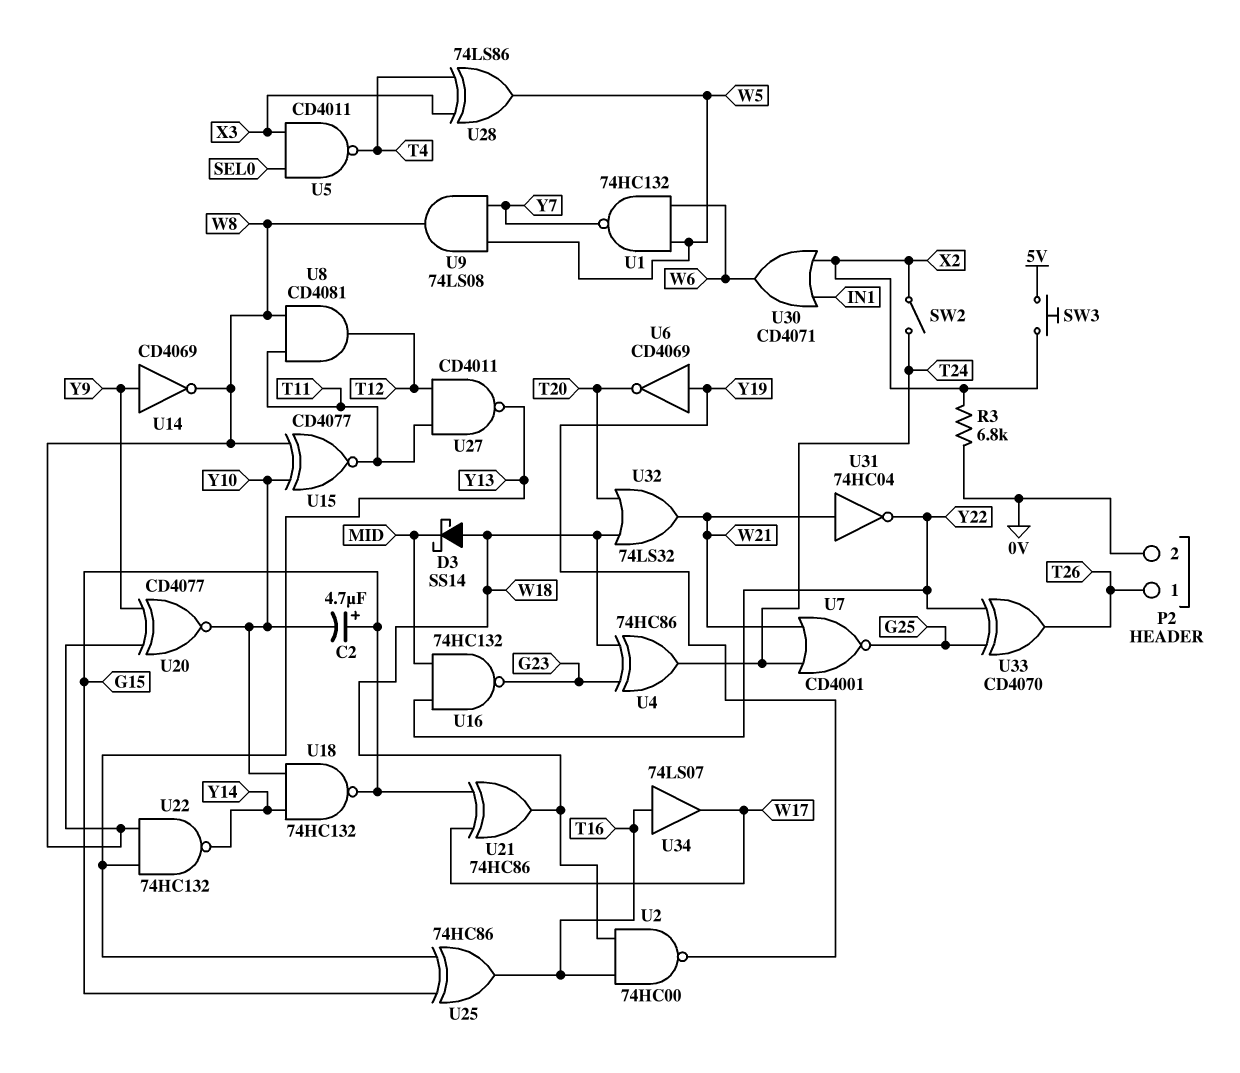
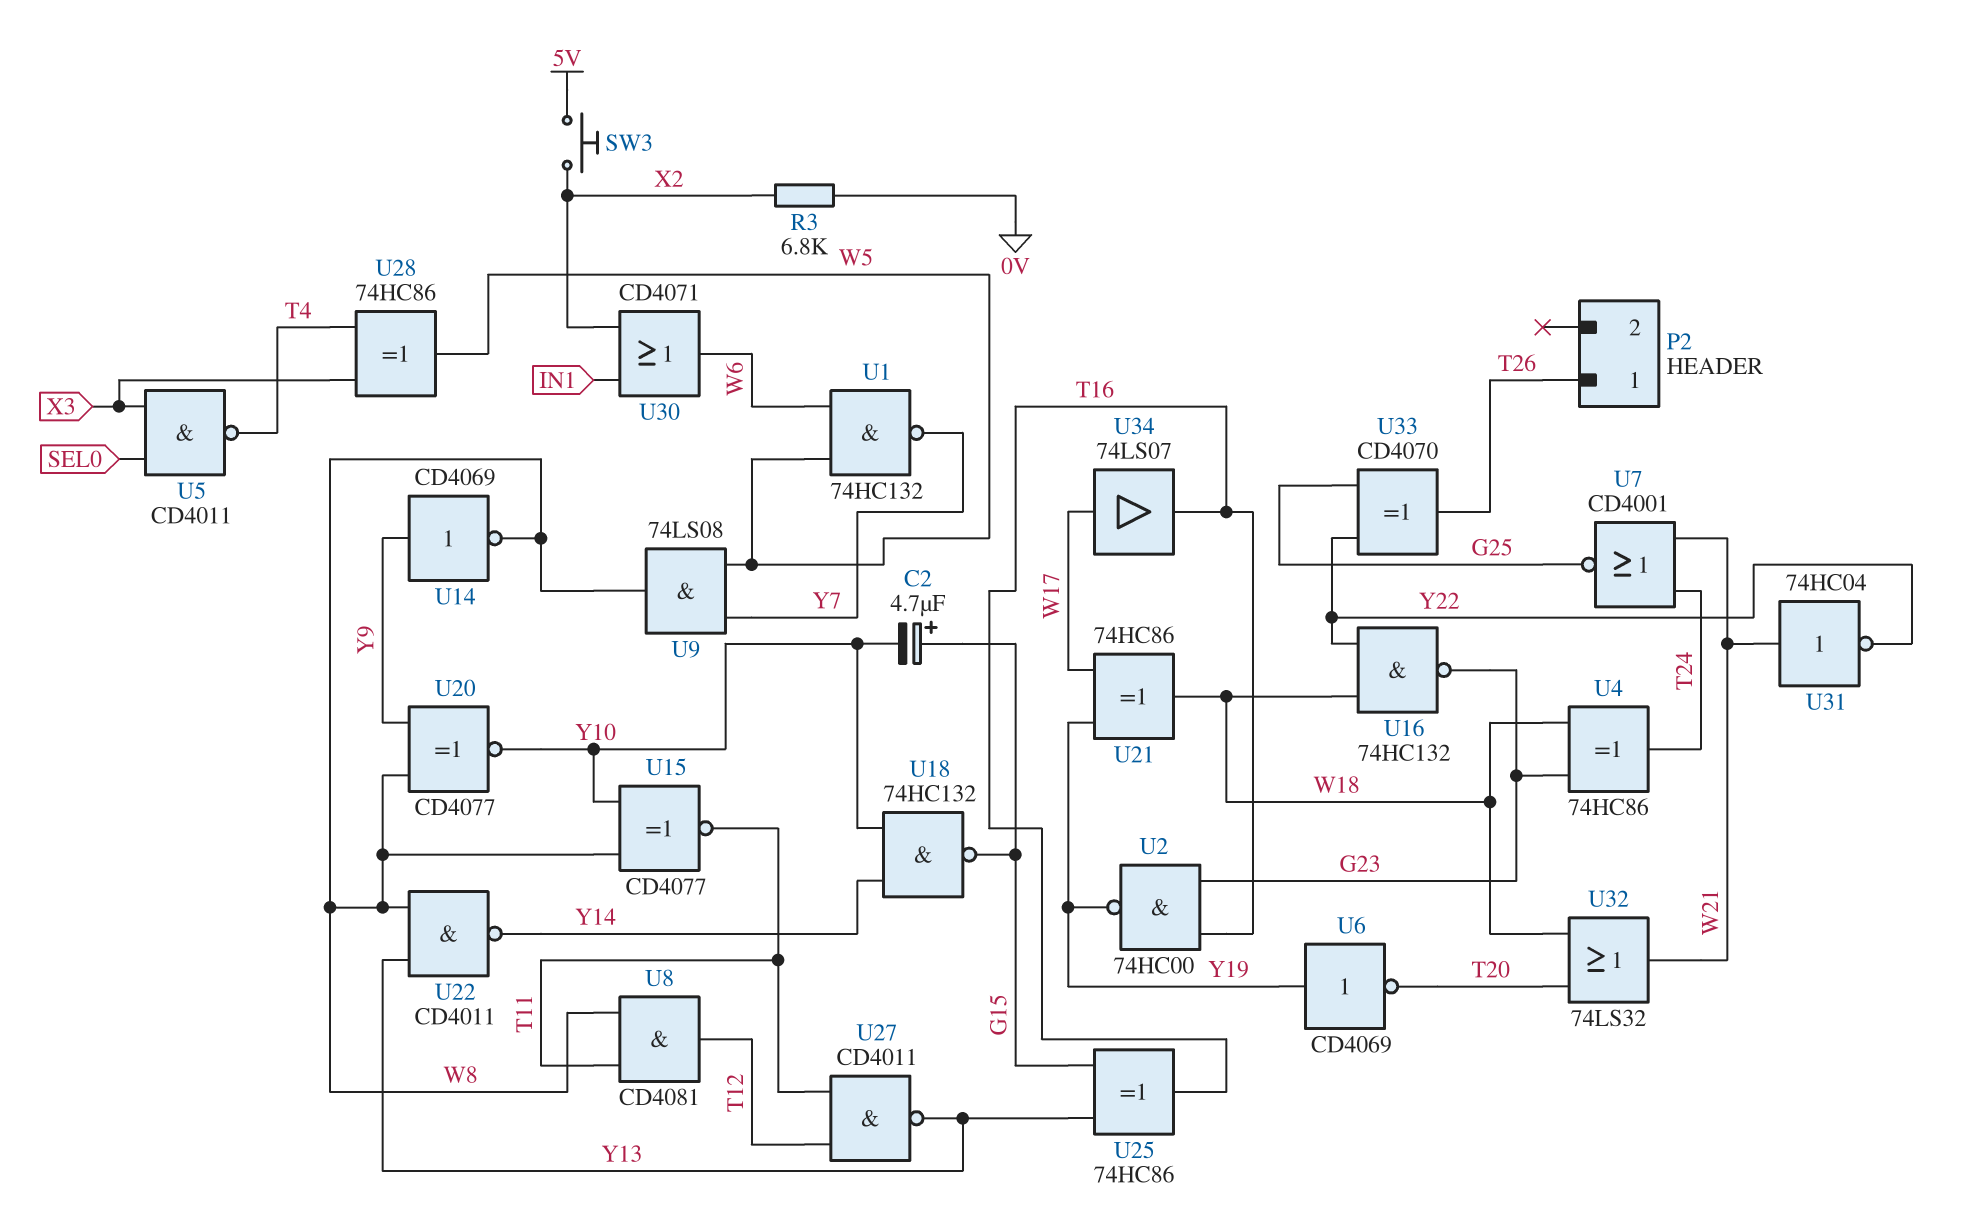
D3: schottky SS14 (A W18, K MID) -> none
P2 pin 2: 0V -> none
SW2: switch (T24, X2) -> none
U2: NAND 74HC00 (in T16, in W18, out Y19) -> NAND 74HC00 (in G23, in T16, out Y19)
U16: NAND 74HC132 (in MID, in Y22, out G23) -> NAND 74HC132 (in W18, in Y22, out G23)
U21: XOR 74HC86 (in G15, in W17, out W18) -> XOR 74HC86 (in W17, in Y19, out W18)
U22: NAND 74HC132 (in W8, in Y13, out Y14) -> NAND CD4011 (in W8, in Y13, out Y14)
U28: XOR 74LS86 (in T4, in X3, out W5) -> XOR 74HC86 (in T4, in X3, out W5)
U34: buffer 74LS07 (in T16, out W17) -> buffer 74LS07 (in W17, out T16)

